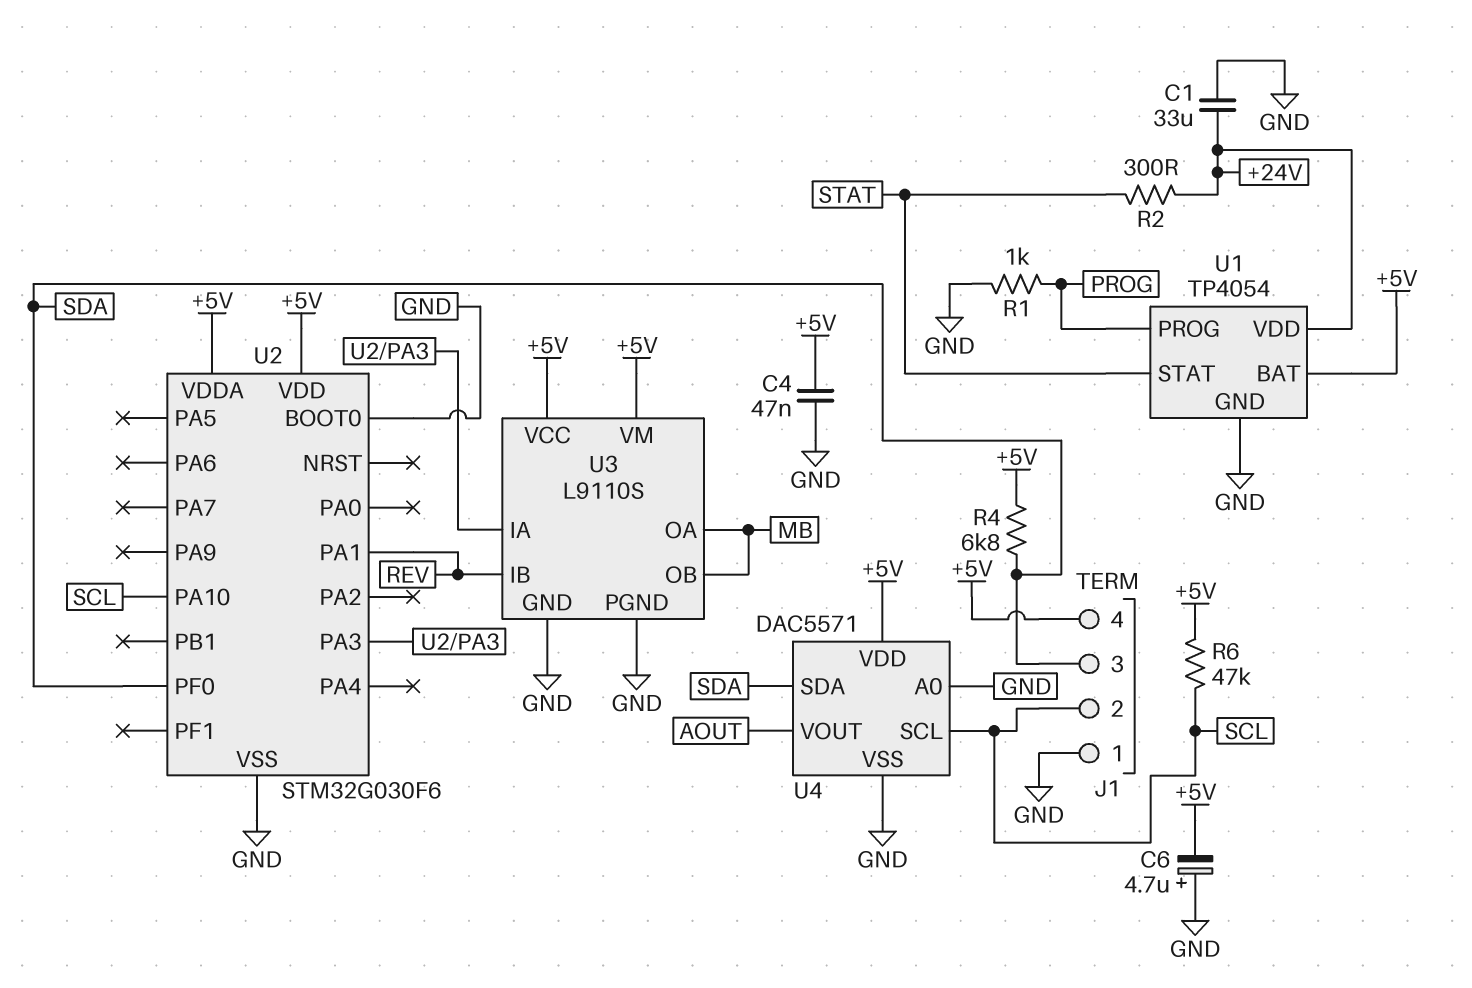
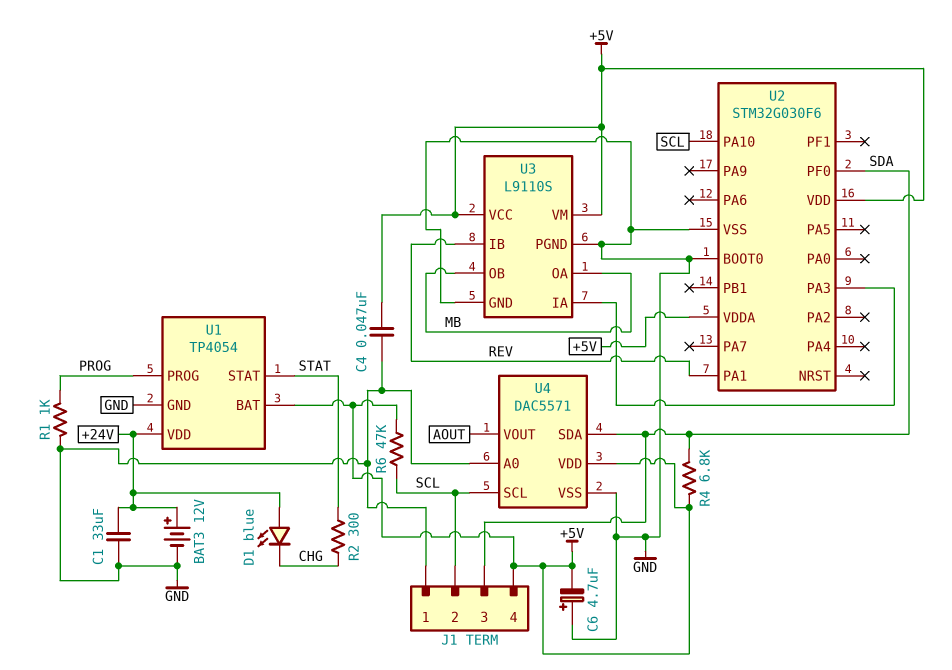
BAT3: none -> 12V (plus +24V, minus GND)
D1: none -> LED blue (A +24V, K CHG)
R2: 300 (+24V, STAT) -> 300 (CHG, STAT)

